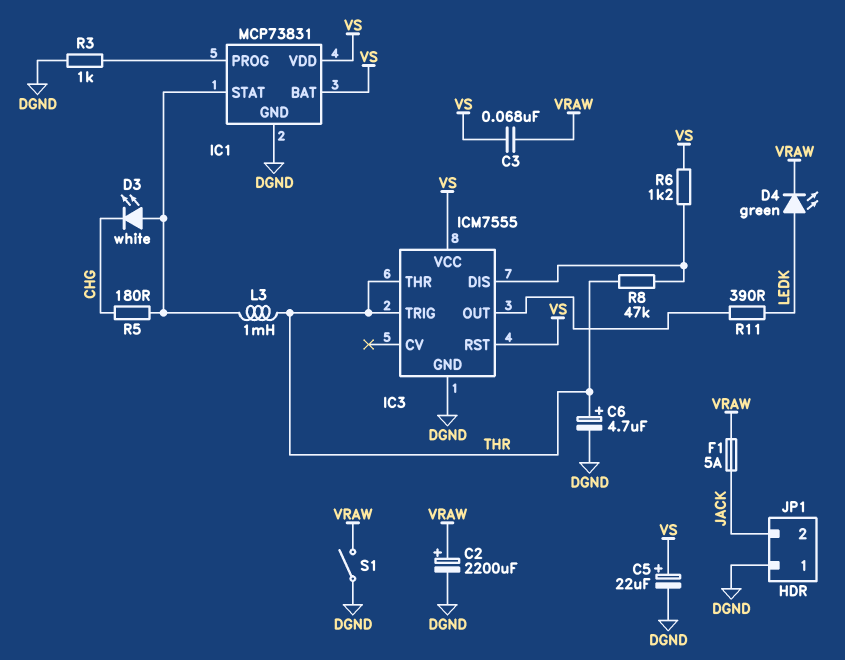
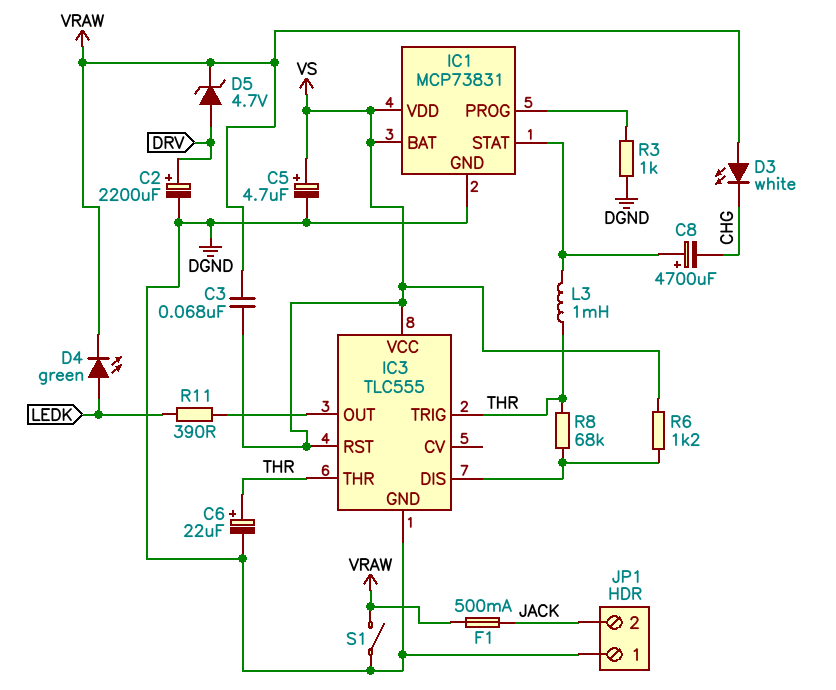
C2: 2200uF (plus VRAW, minus DGND) -> 2200uF (plus DRV, minus DGND)
C5: 22uF (plus VS, minus DGND) -> 4.7uF (plus VS, minus DGND)
C6: 4.7uF (plus THR, minus DGND) -> 22uF (plus THR, minus DGND)
C8: none -> 4700uF (plus IC1/STAT, minus CHG)
D3: LED white (A IC1/STAT, K CHG) -> LED white (A VRAW, K CHG)
D5: none -> zener 4.7V (A DRV, K VRAW)
F1: 5A (JACK, VRAW) -> 500mA (JACK, VRAW)
IC3: ICM7555 -> TLC555
R5: 180 (CHG, IC1/STAT) -> none
R8: 47k (IC3/DIS, THR) -> 68k (IC3/DIS, THR)

